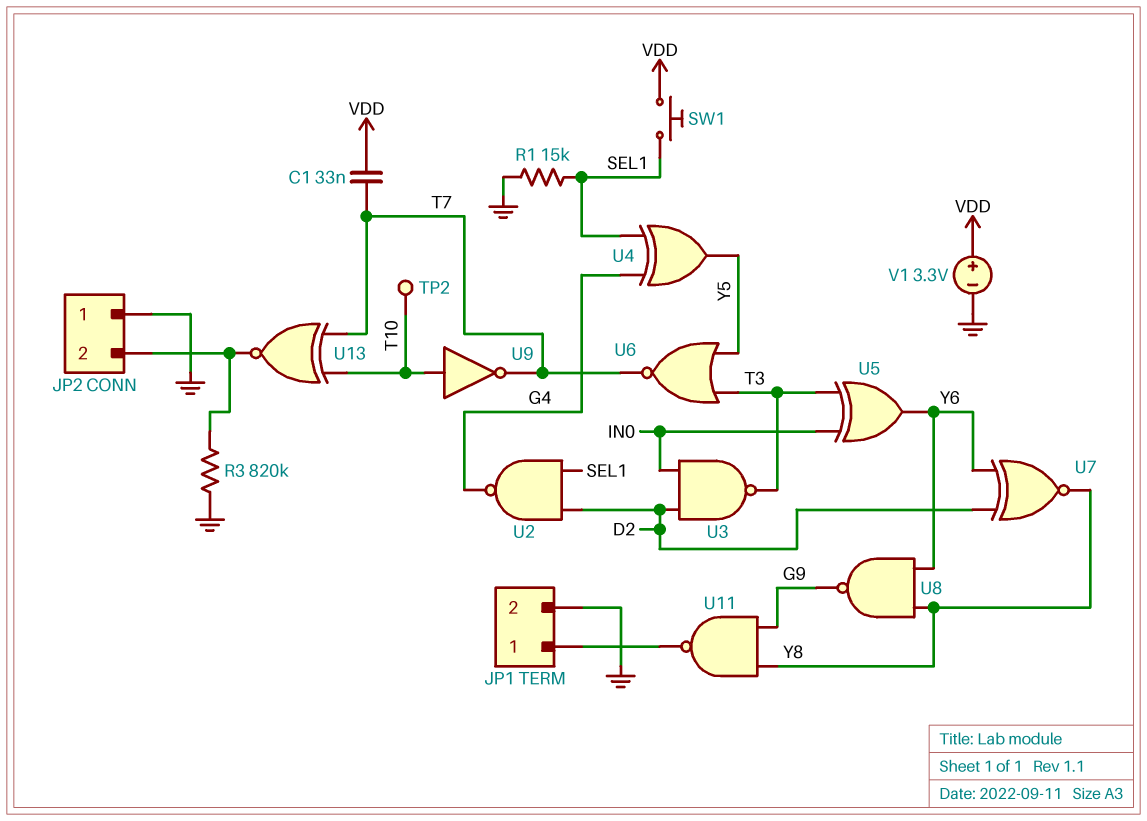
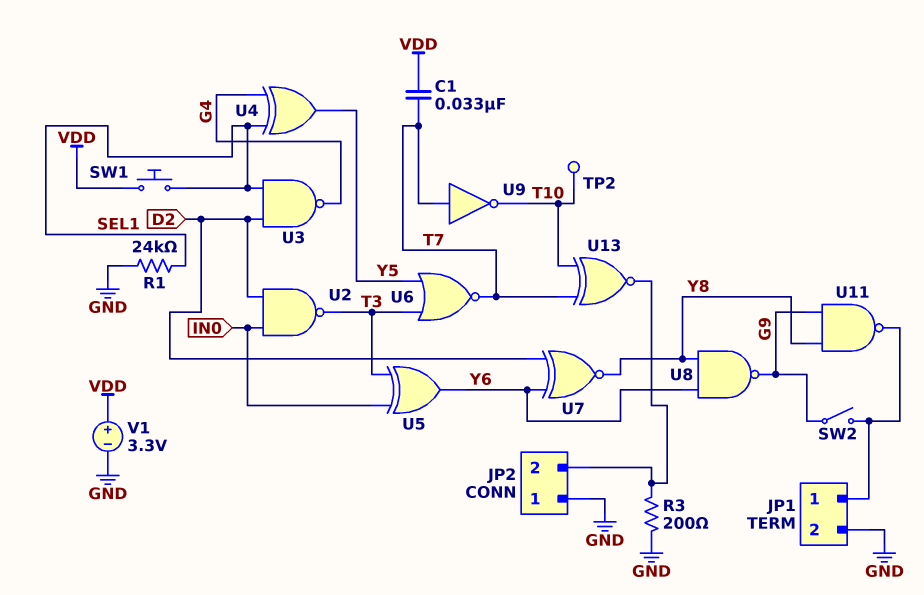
R1: 15k (GND, SEL1) -> 24k (GND, SEL1)
R3: 820k (GND, JP2/2) -> 200 (GND, JP2/2)
SW2: none -> switch (G9, JP1/1)
U2: NAND (in D2, in SEL1, out G4) -> NAND (in D2, in IN0, out T3)
U3: NAND (in D2, in IN0, out T3) -> NAND (in D2, in SEL1, out G4)
U9: NOT (in T10, out T7) -> NOT (in T7, out T10)

